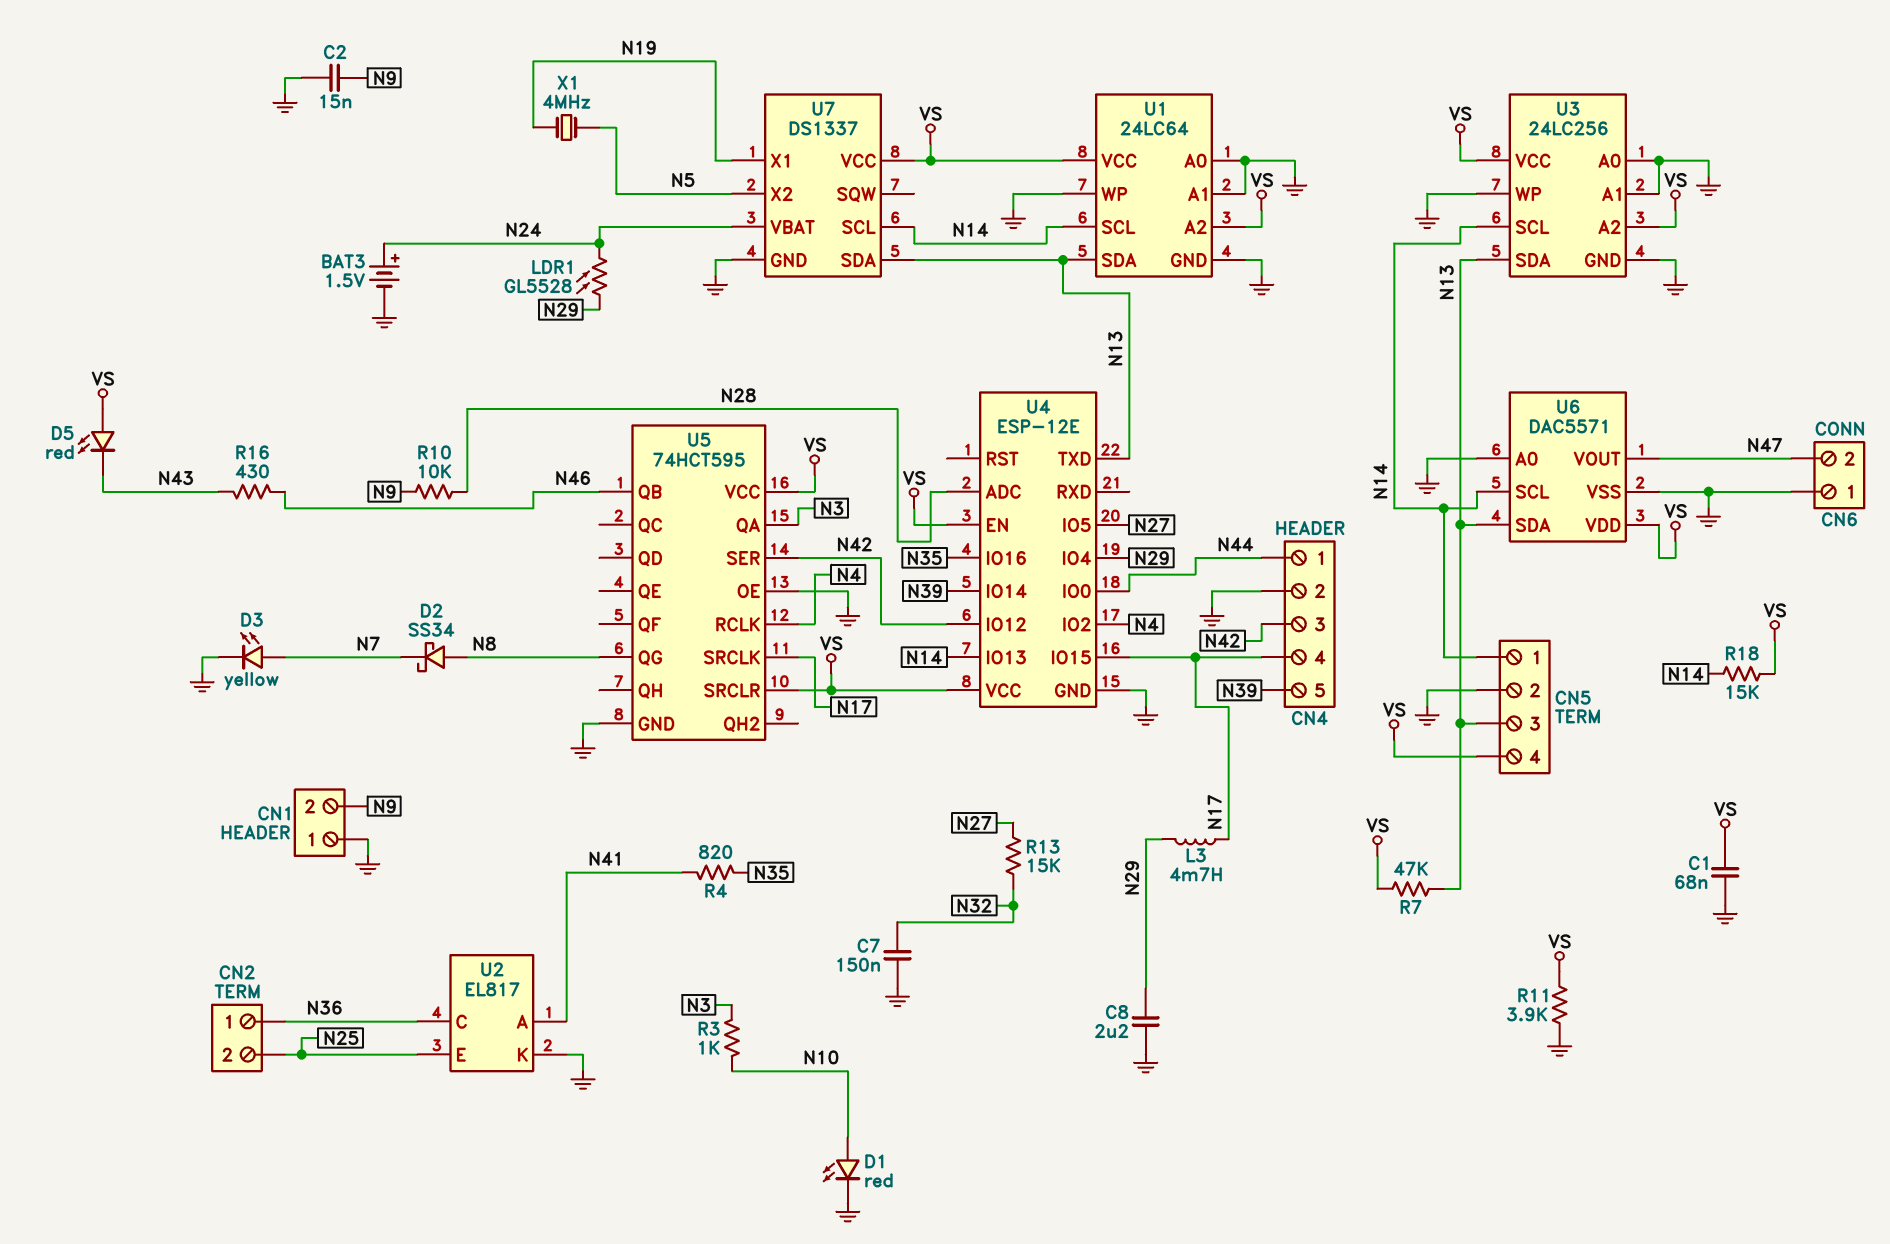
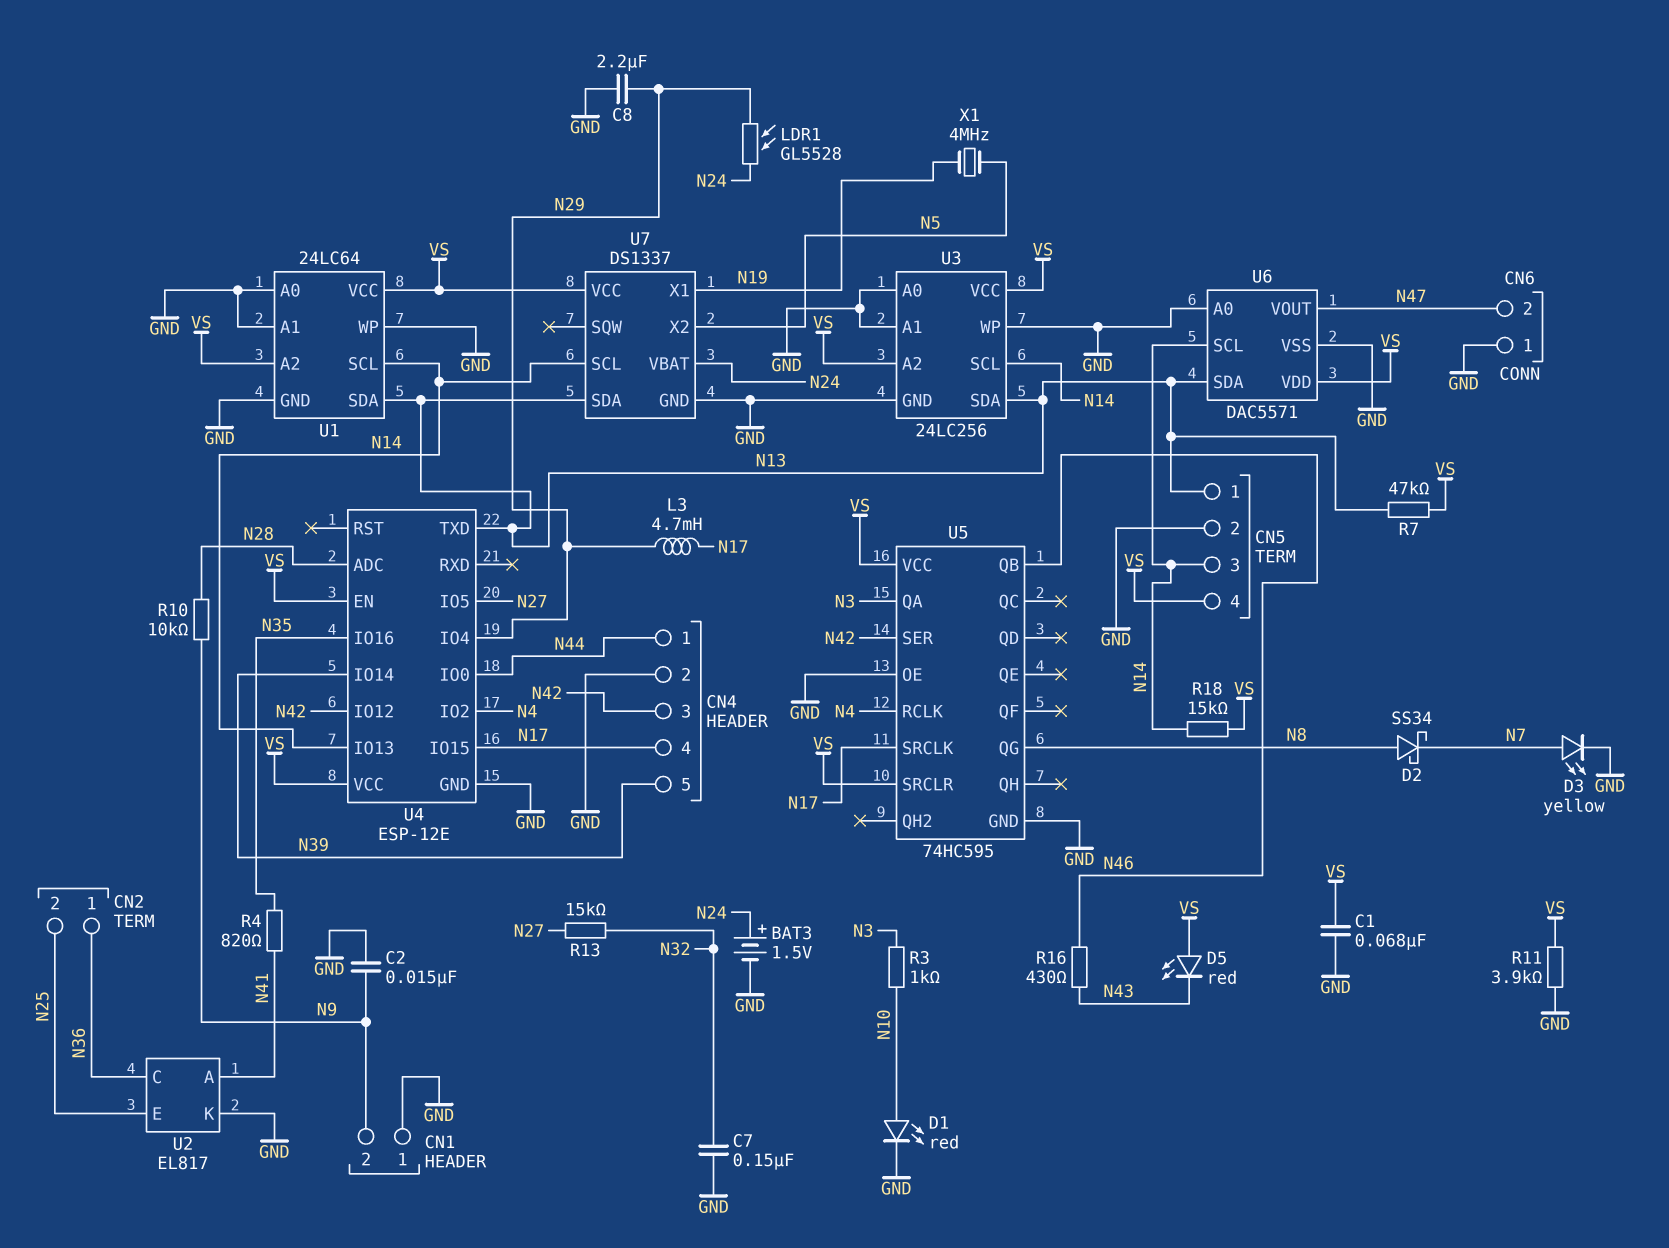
CN5 pin 1: N14 -> N13
CN5 pin 3: N13 -> N14
U5: 74HCT595 -> 74HC595

